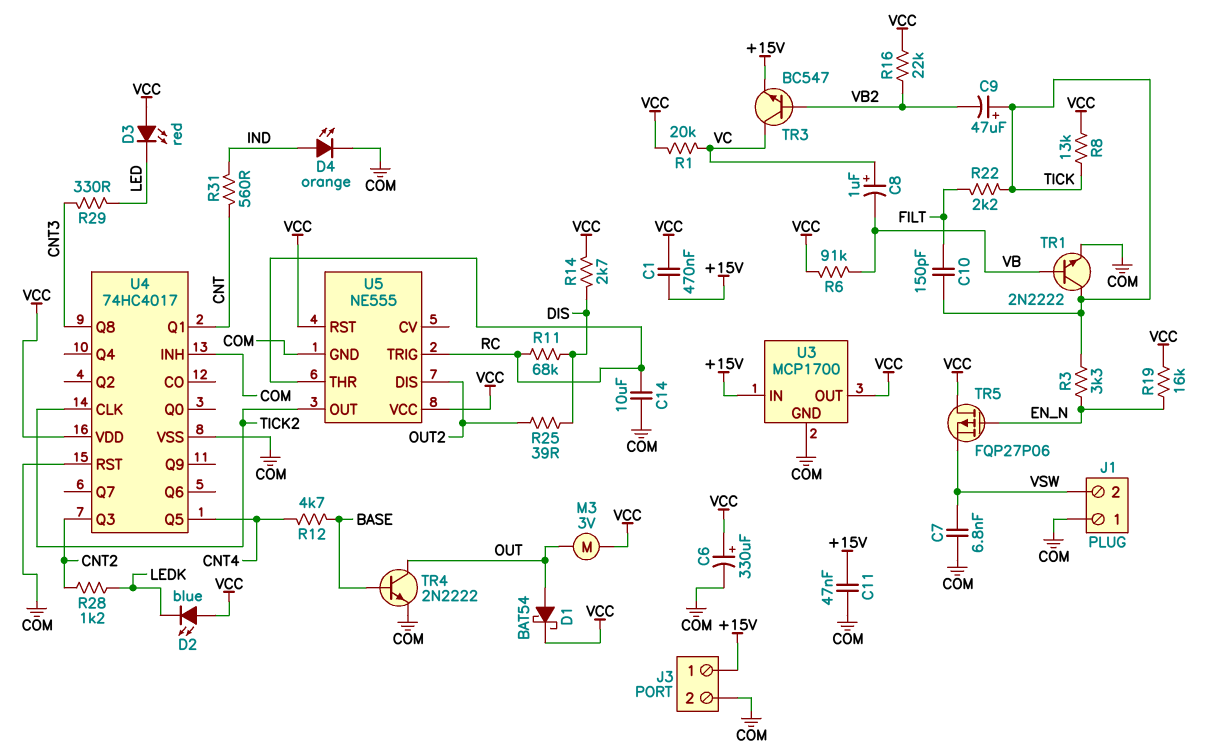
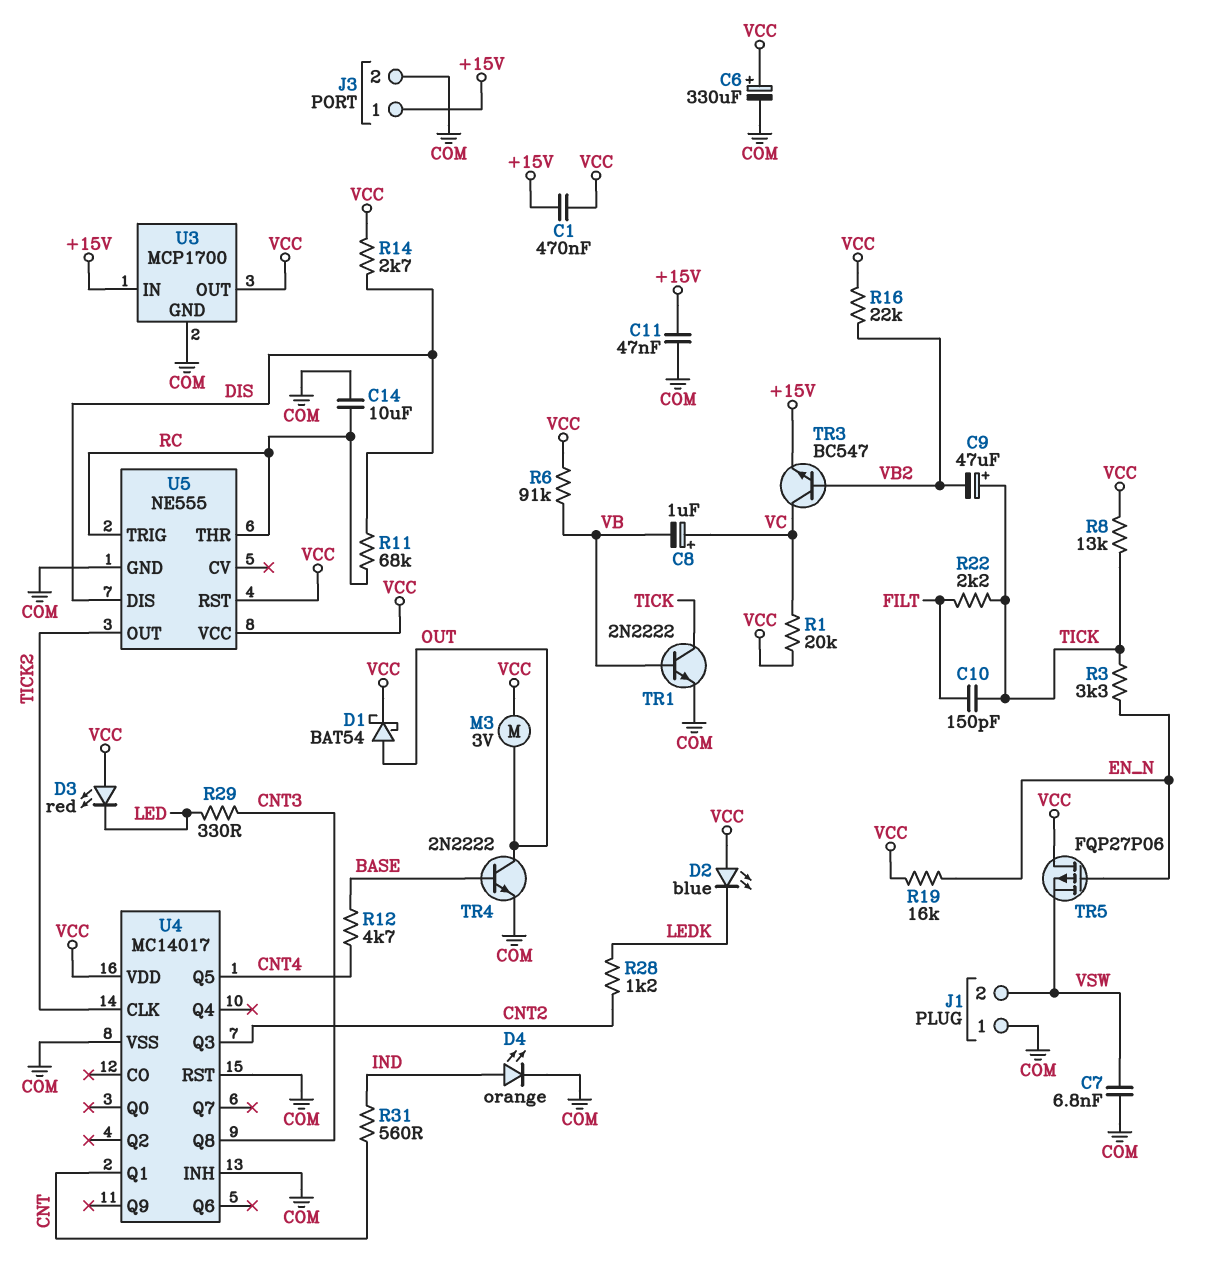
R25: 39 (DIS, OUT2) -> none
U4: 74HC4017 -> MC14017
U5 pin DIS: OUT2 -> DIS

